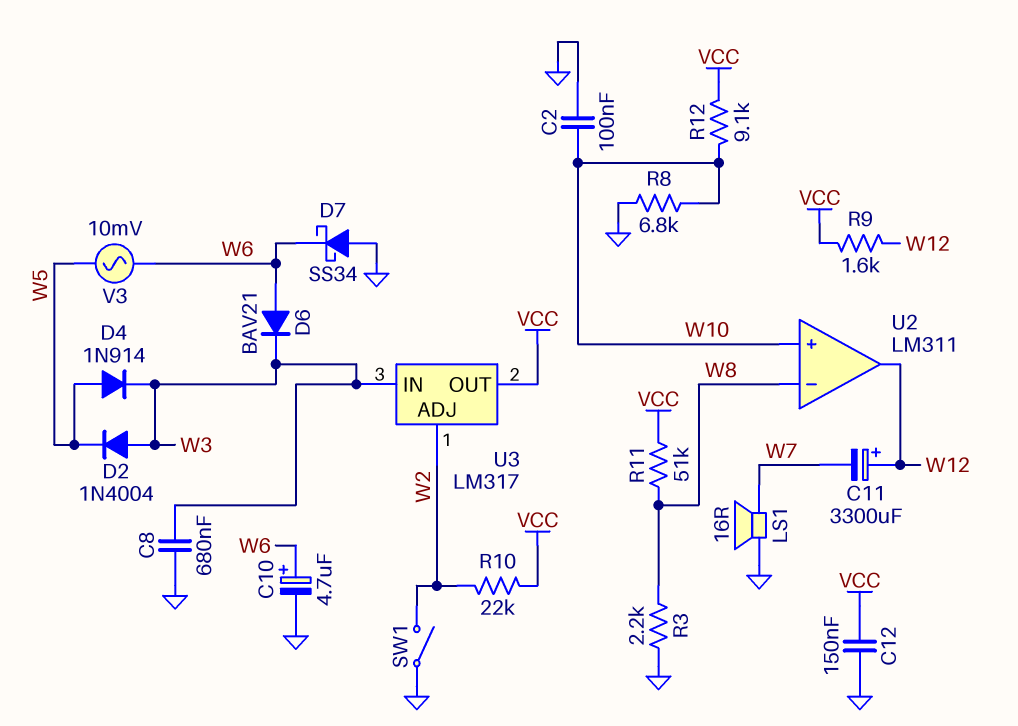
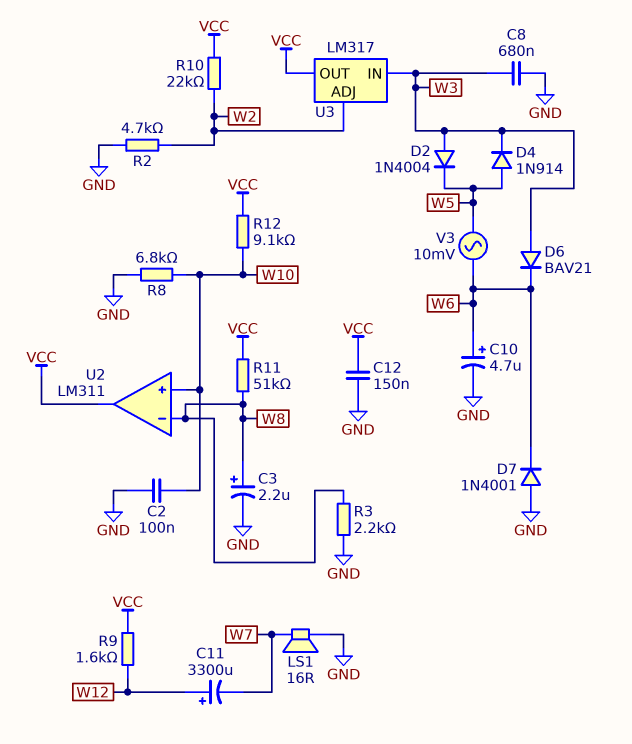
C3: none -> 2.2uF (plus W8, minus GND)
D6: diode BAV21 (A W6, K W3) -> diode BAV21 (A W3, K W6)
D7: schottky SS34 (A GND, K W6) -> diode 1N4001 (A GND, K W6)
R2: none -> 4.7k (GND, W2)
SW1: switch (GND, W2) -> none
U2 pin out: W12 -> VCC

